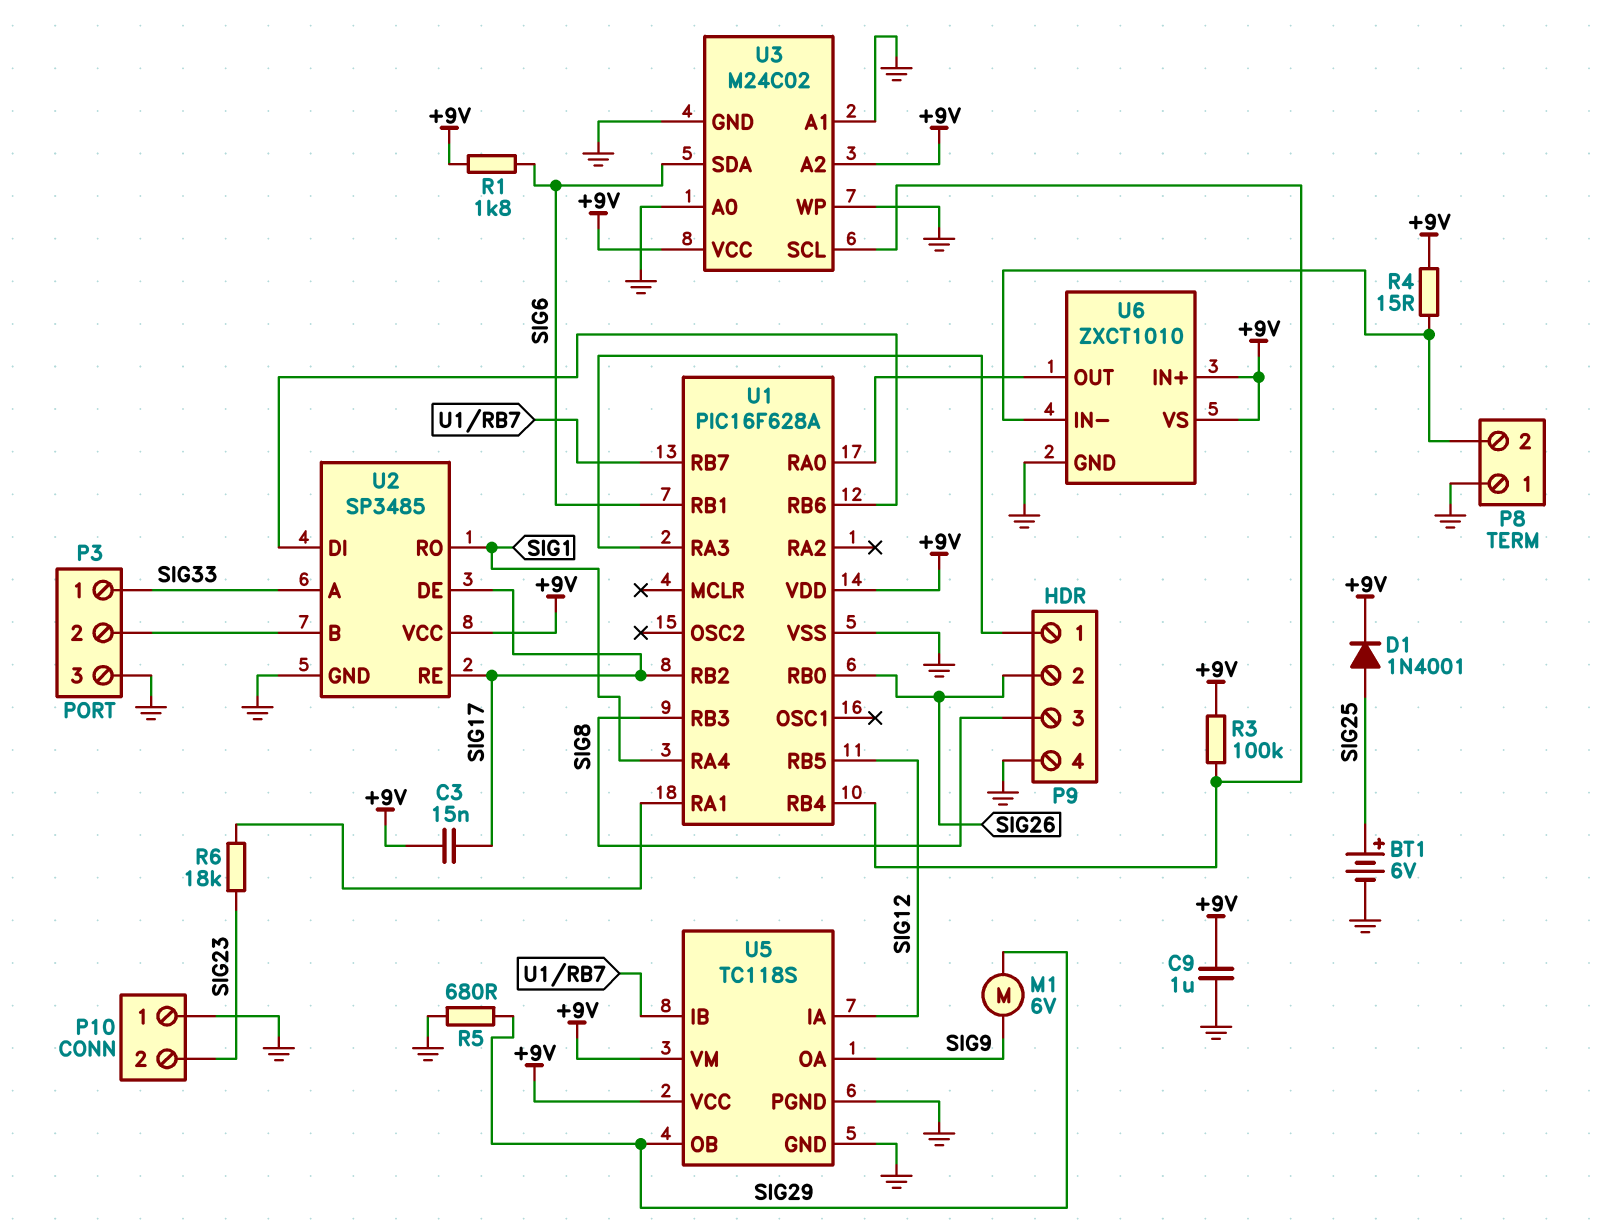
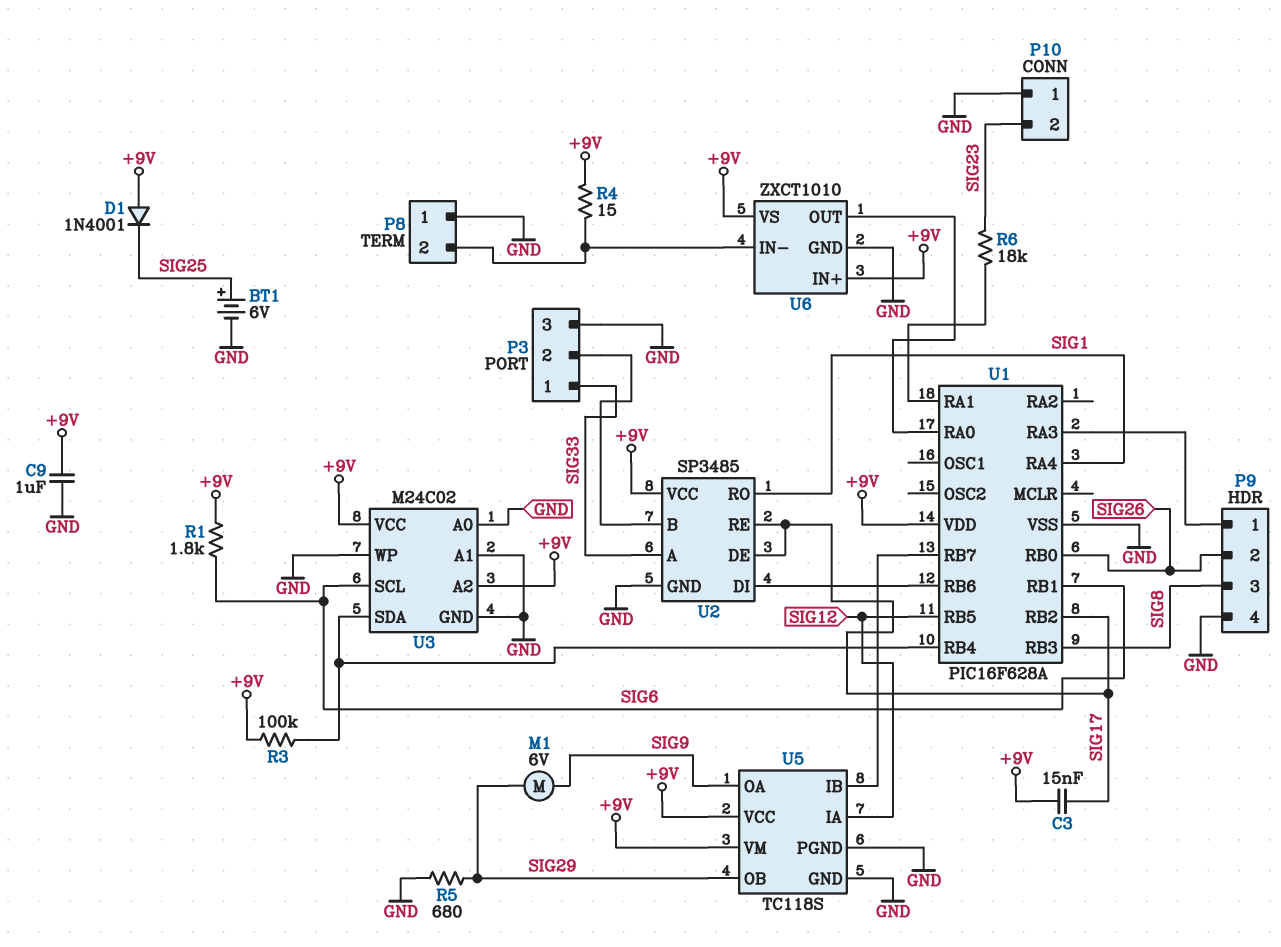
D1: diode 1N4001 (A SIG25, K +9V) -> diode 1N4001 (A +9V, K SIG25)
U3 pin SCL: U1/RB4 -> SIG6
U3 pin SDA: SIG6 -> U1/RB4

